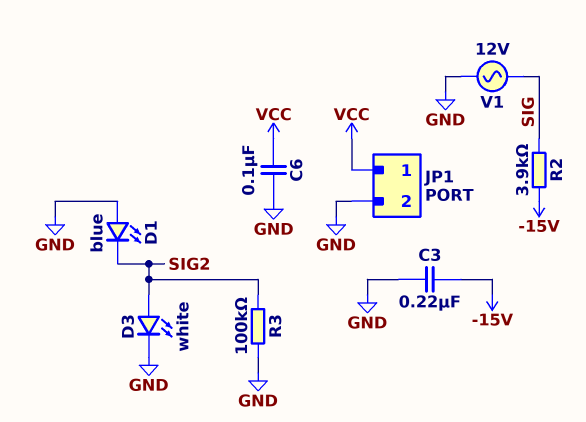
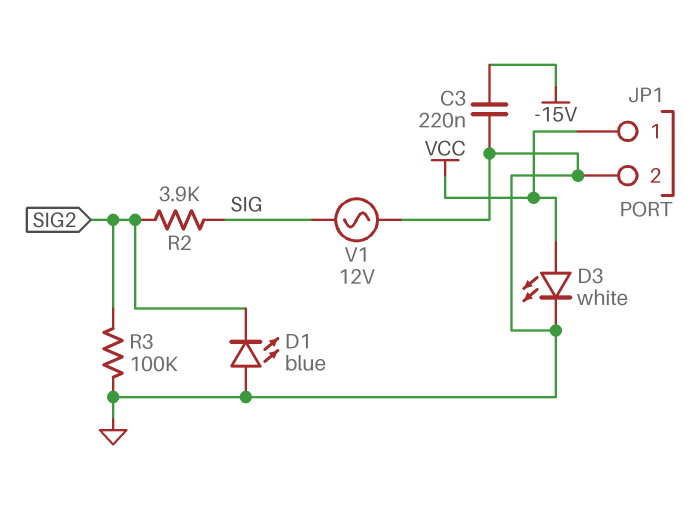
C6: 100nF (GND, VCC) -> none
D3: LED white (A SIG2, K GND) -> LED white (A VCC, K GND)
R2: 3.9k (-15V, SIG) -> 3.9k (SIG, SIG2)

